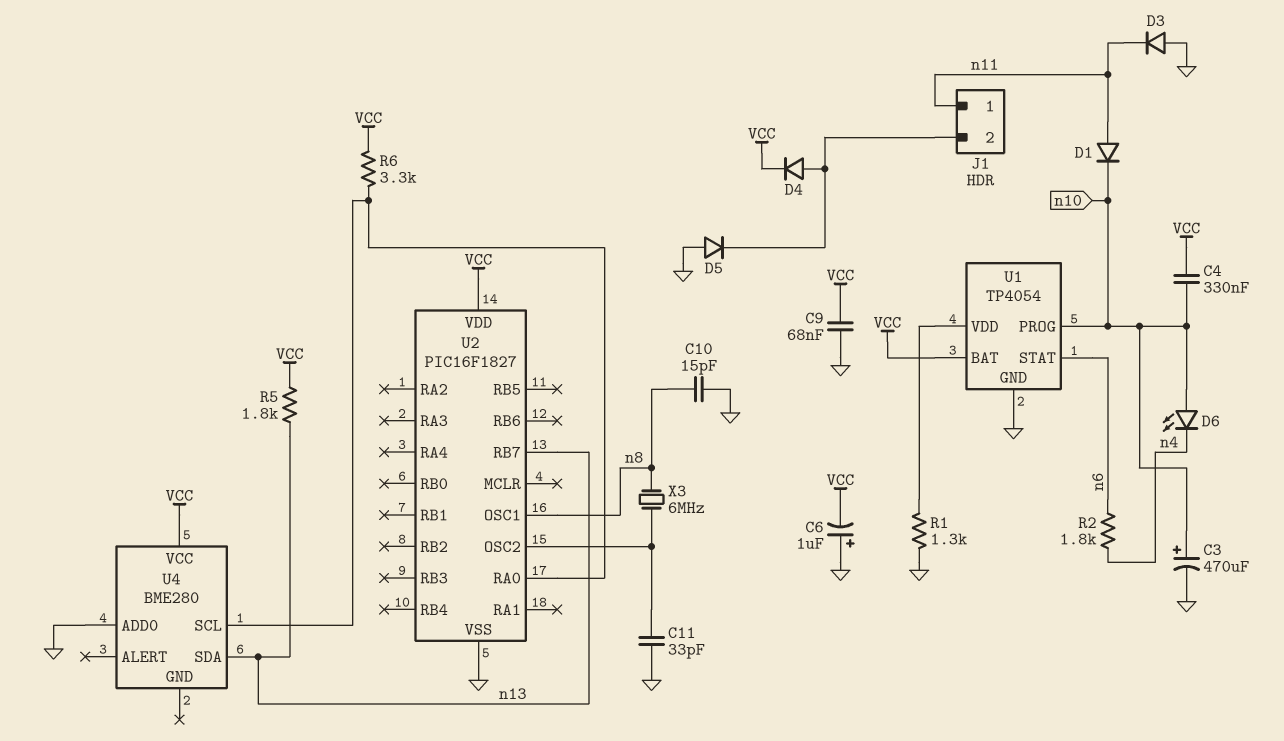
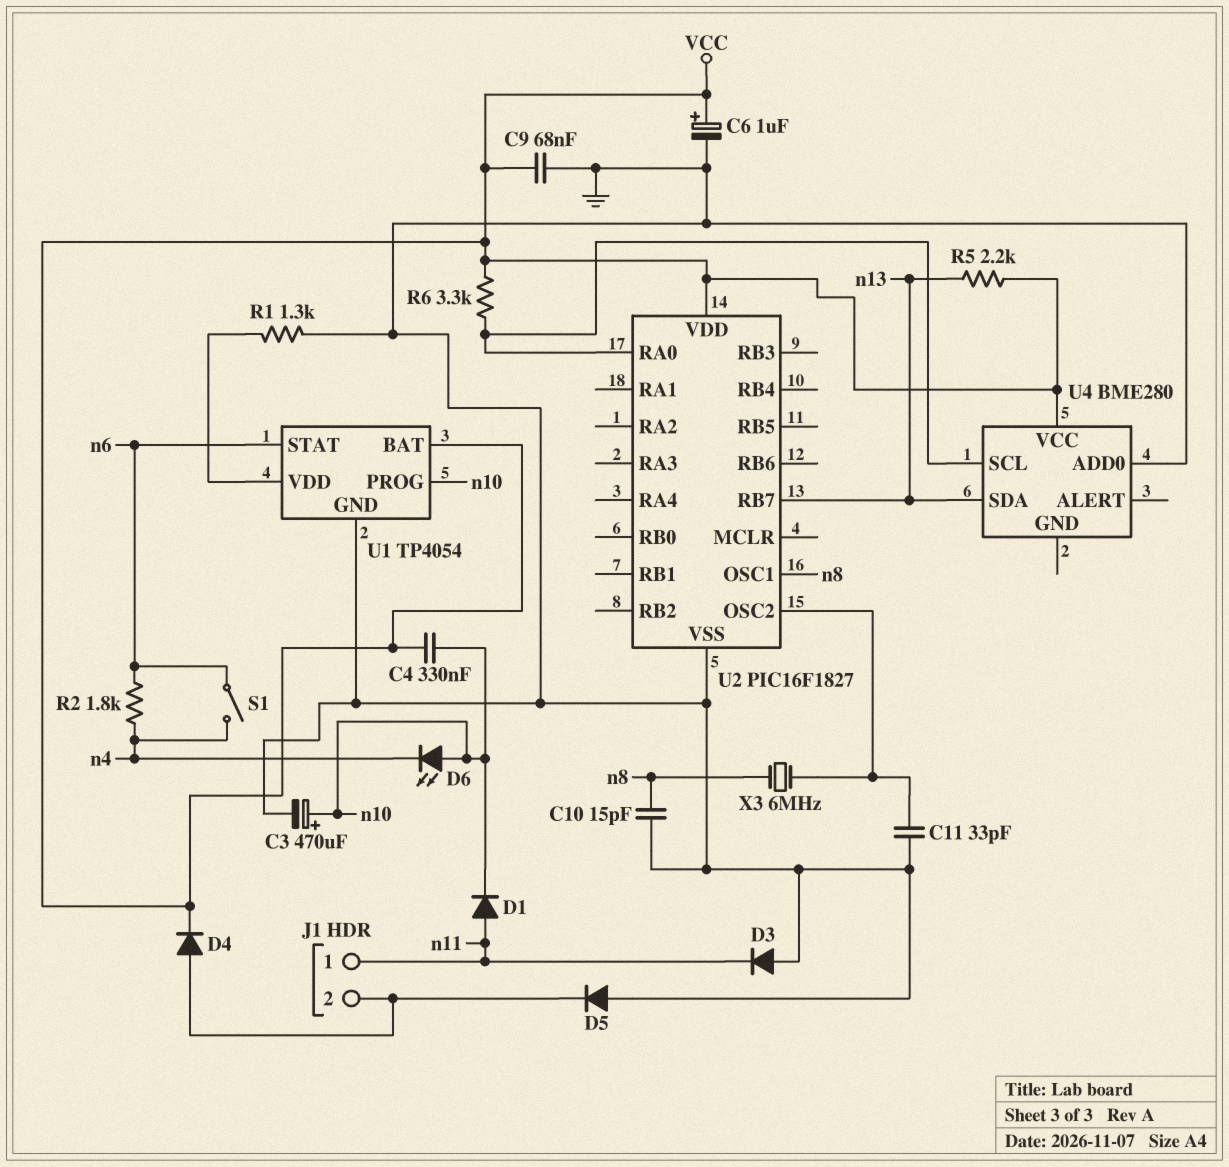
C6: 1uF (plus GND, minus VCC) -> 1uF (plus VCC, minus GND)
R5: 1.8k (VCC, n13) -> 2.2k (VCC, n13)
S1: none -> switch (n4, n6)

